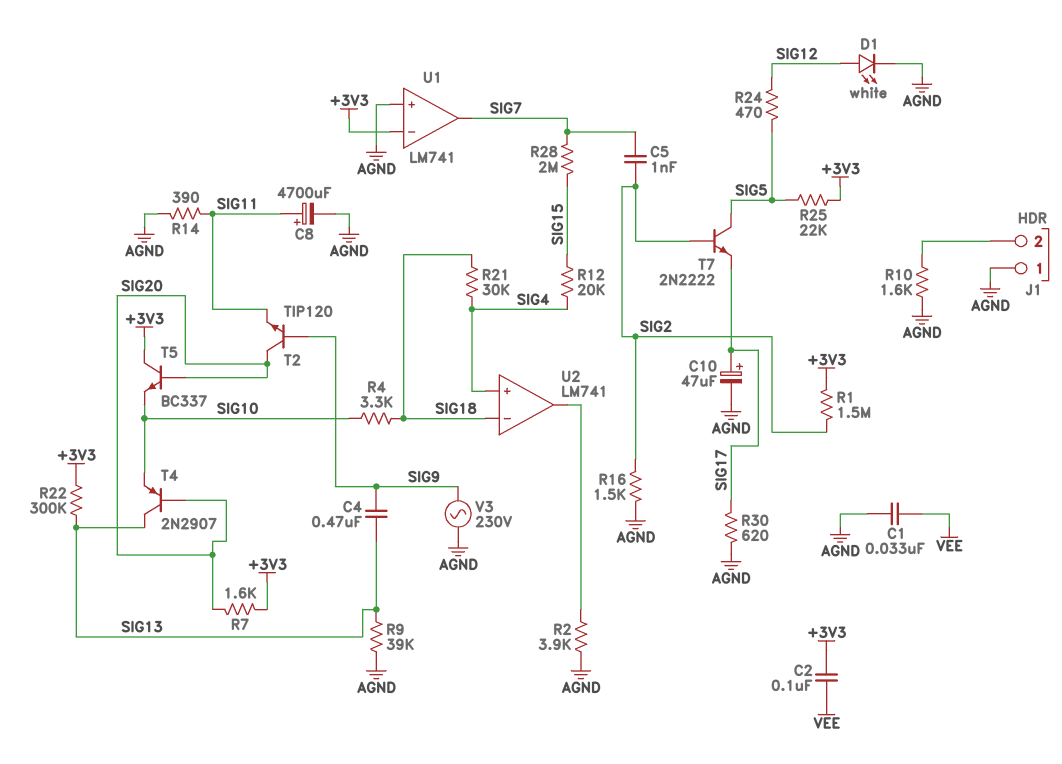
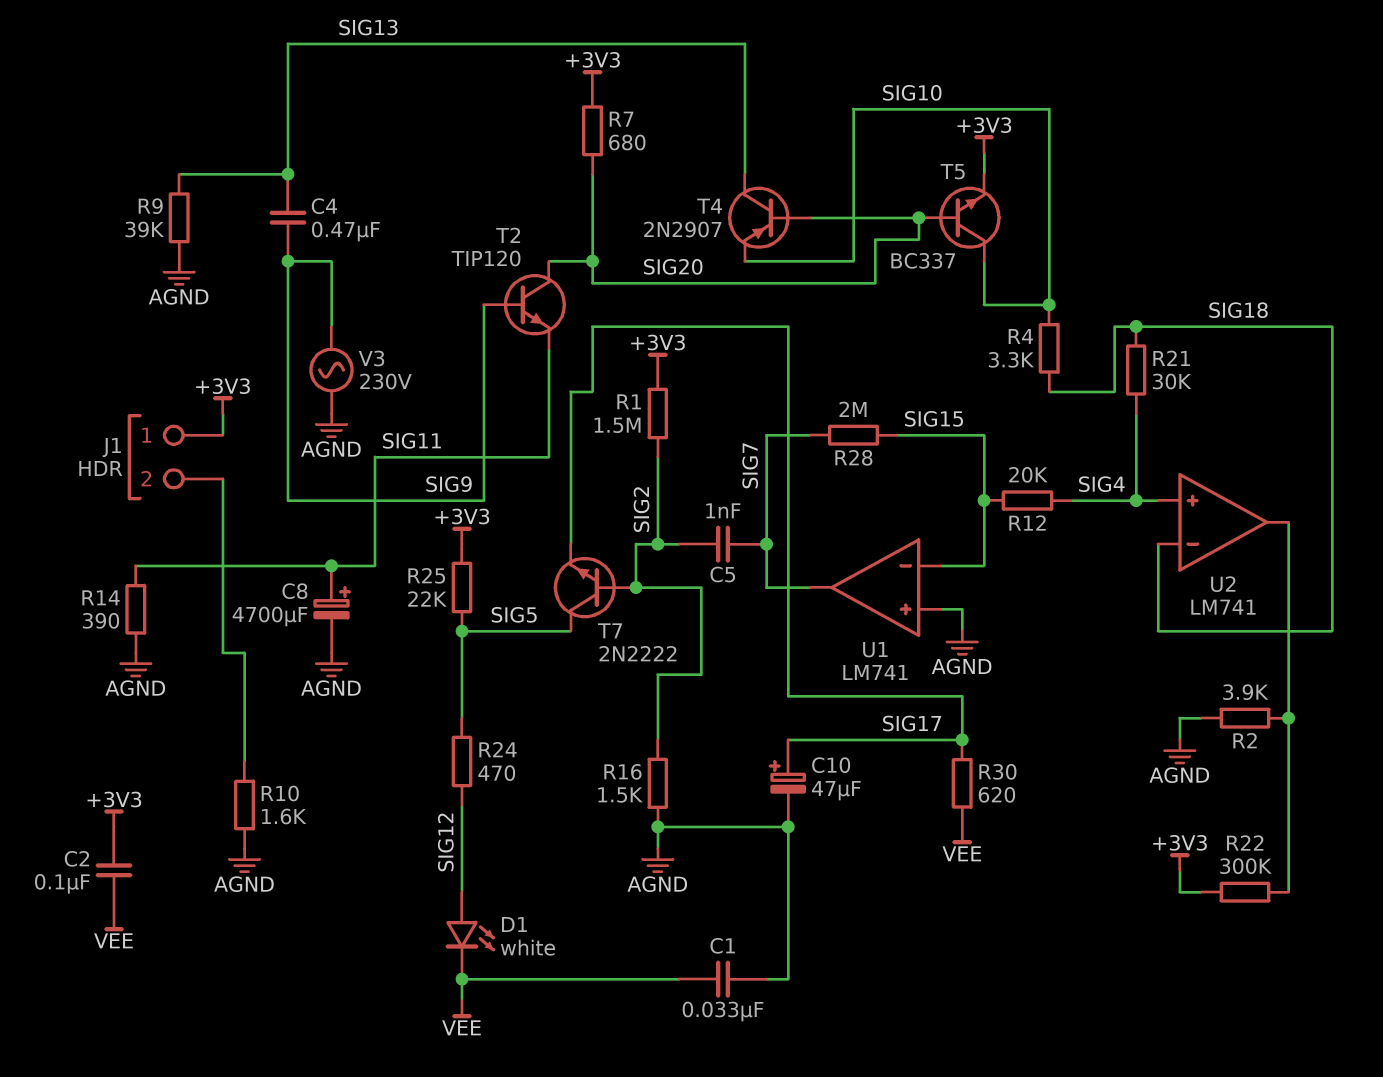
D1: LED white (A SIG12, K AGND) -> LED white (A SIG12, K VEE)
J1 pin 1: AGND -> +3V3
R7: 1.6k (+3V3, SIG20) -> 680 (+3V3, SIG20)
R22: 300k (+3V3, SIG13) -> 300k (+3V3, U2/out)
R30: 620 (AGND, SIG17) -> 620 (SIG17, VEE)
T5: NPN BC337 (B SIG20, C +3V3, E SIG10) -> NPN BC337 (B SIG20, C SIG10, E +3V3)
U1 pin in-: +3V3 -> SIG15

